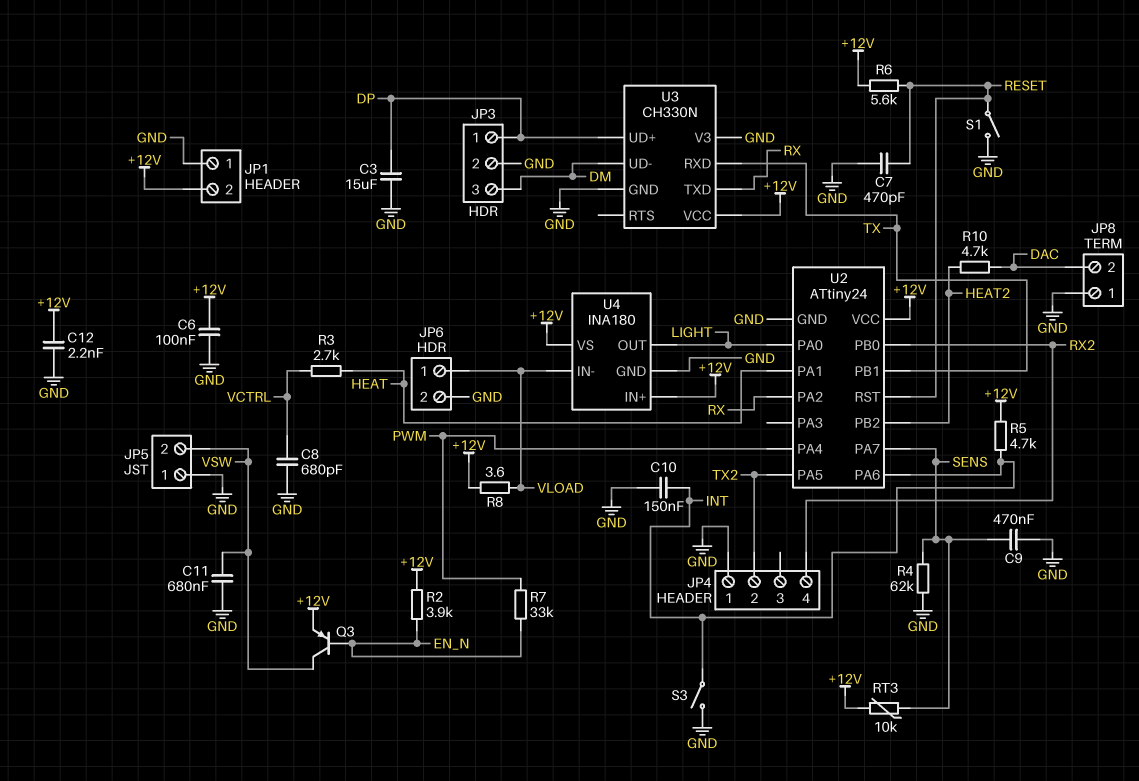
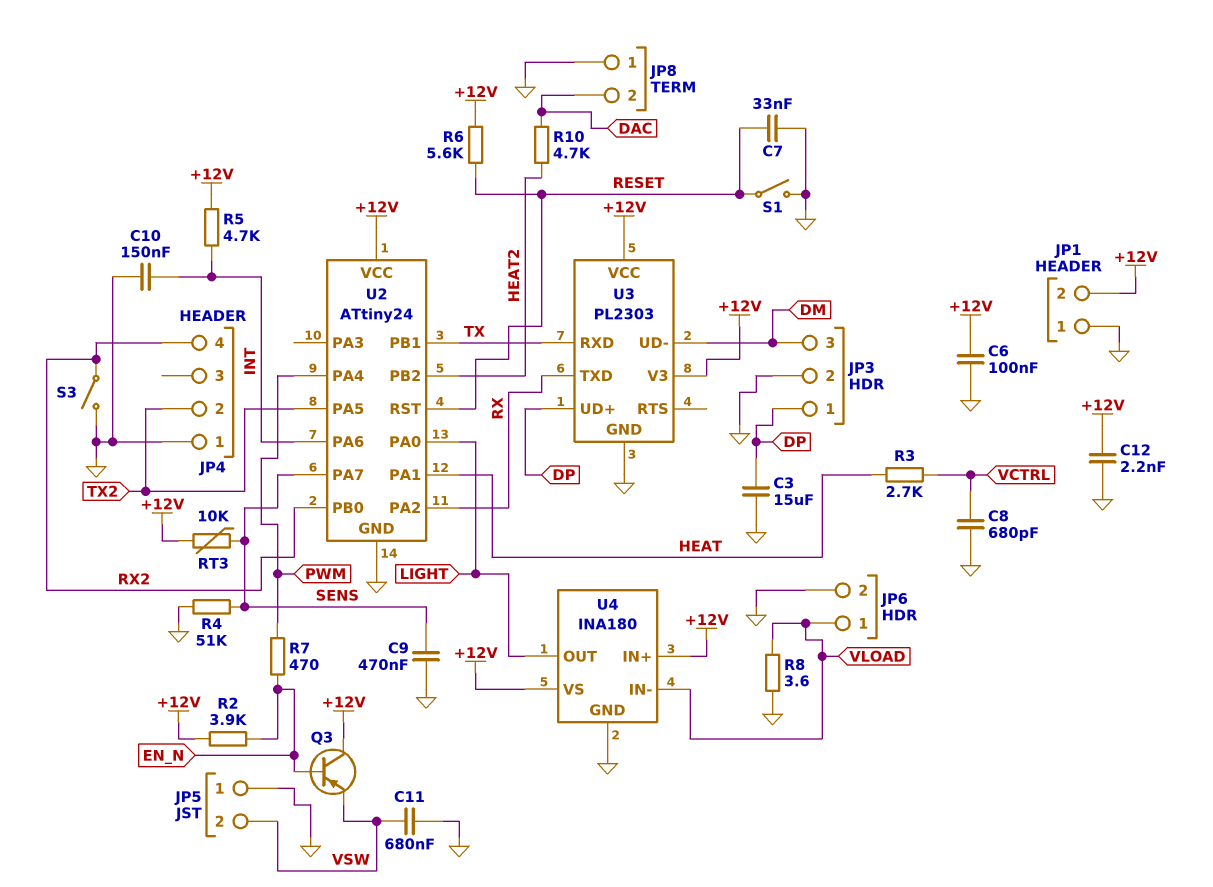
C7: 470pF (GND, RESET) -> 33nF (GND, RESET)
Q3: PNP (B EN_N, C VSW, E +12V) -> PNP (B EN_N, C +12V, E VSW)
R4: 62k (GND, SENS) -> 51k (GND, SENS)
R7: 33k (EN_N, PWM) -> 470 (EN_N, PWM)
R8: 3.6 (+12V, VLOAD) -> 3.6 (GND, VLOAD)
S3: switch (GND, INT) -> switch (GND, RX2)
U3: CH330N -> PL2303
U3 pin V3: GND -> +12V

